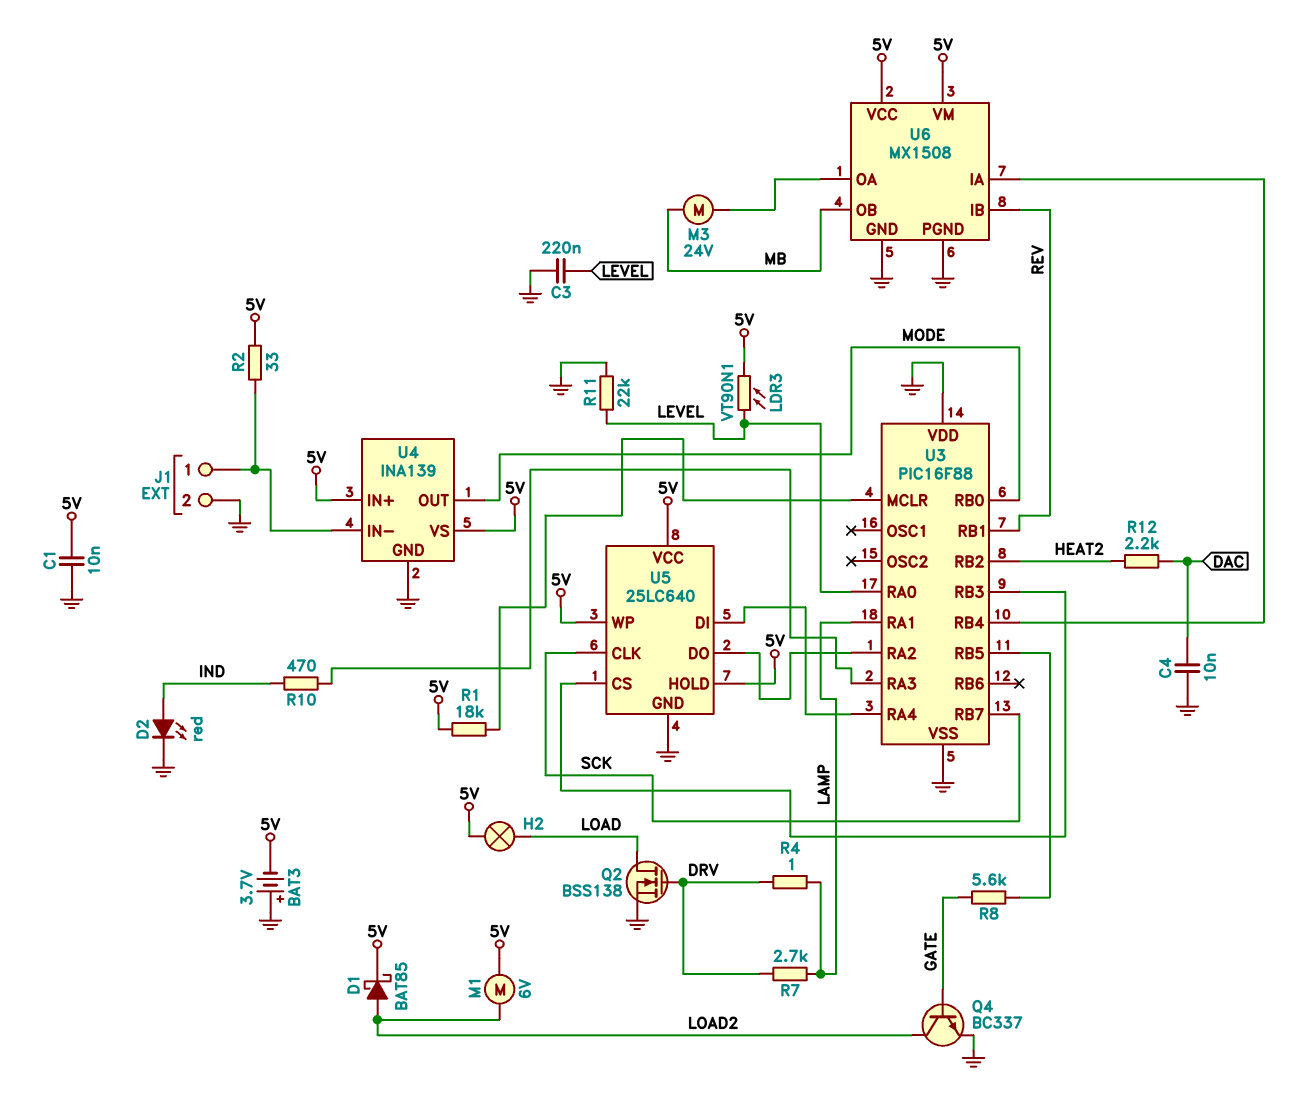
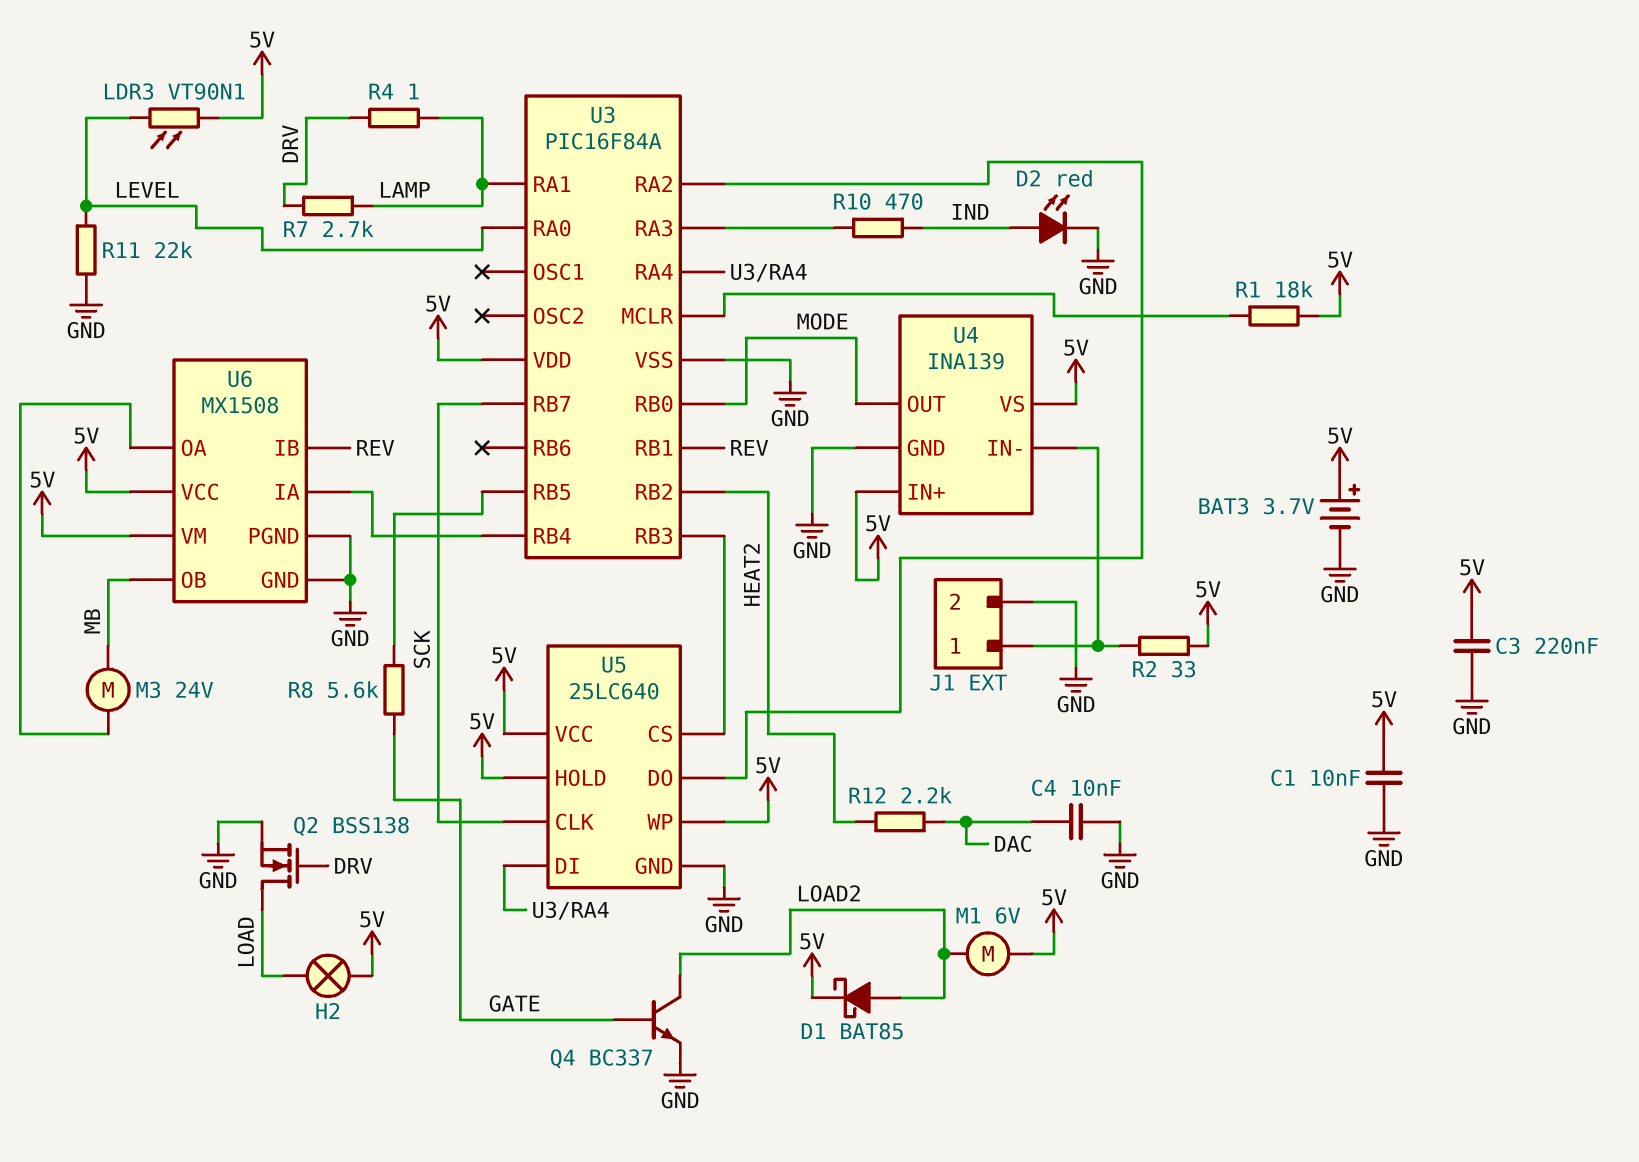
BAT3: 3.7V (plus GND, minus 5V) -> 3.7V (plus 5V, minus GND)
C3: 220nF (GND, LEVEL) -> 220nF (5V, GND)
U3: PIC16F88 -> PIC16F84A
U3 pin VDD: GND -> 5V

